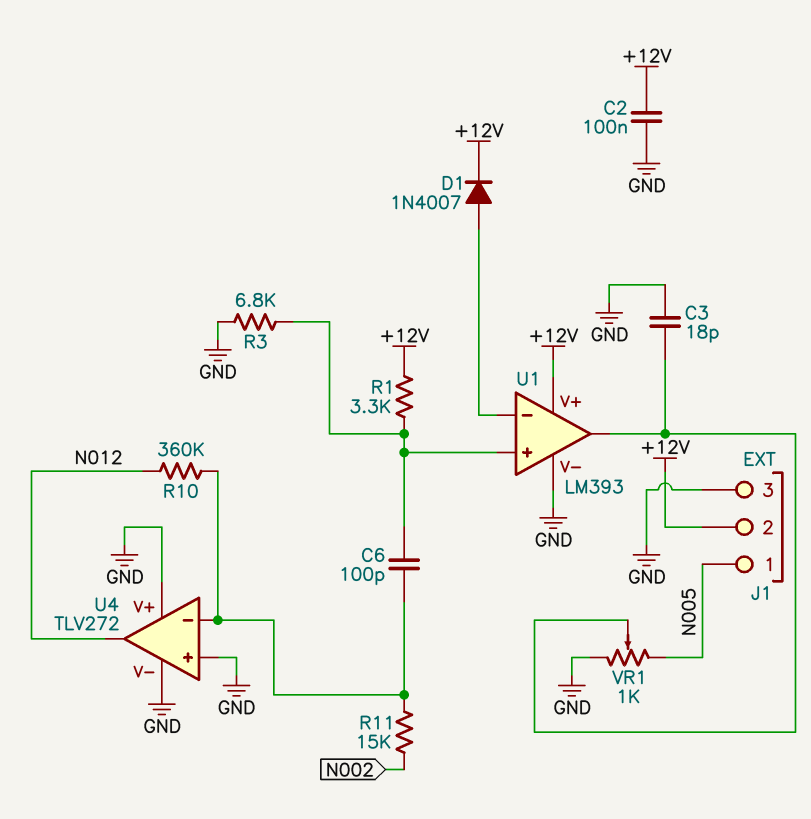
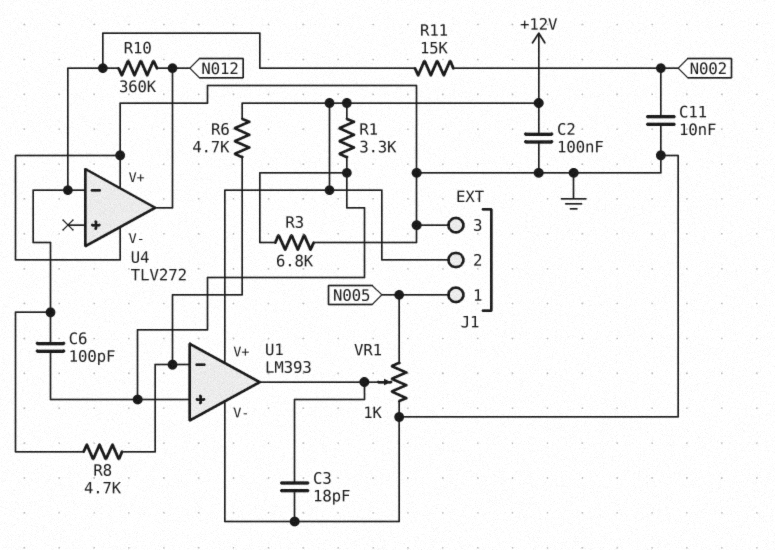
C11: none -> 10nF (GND, N002)
D1: diode 1N4007 (A U1/in-, K +12V) -> none
R6: none -> 4.7k (+12V, U1/in-)
R8: none -> 4.7k (U1/in-, U4/in-)
U4 pin in+: GND -> none

